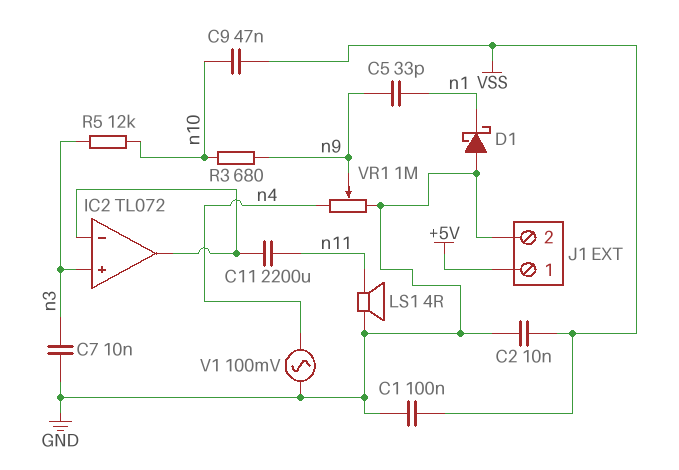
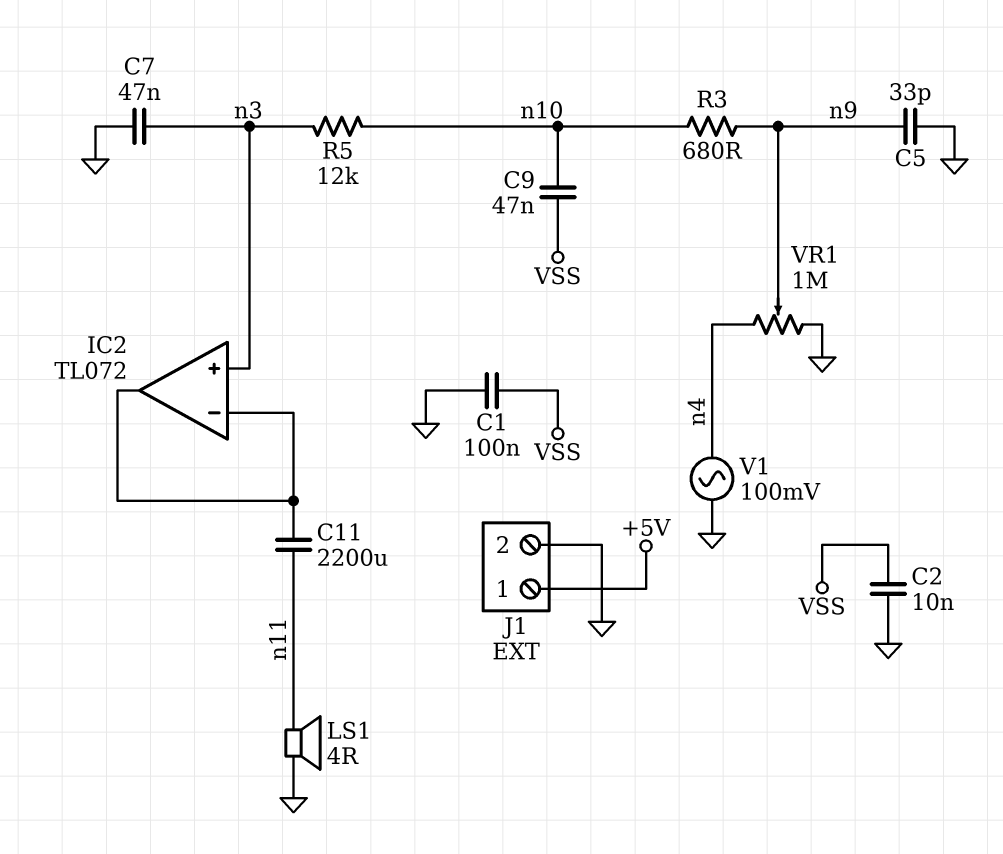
C5: 33pF (n1, n9) -> 33pF (GND, n9)
C7: 10nF (GND, n3) -> 47nF (GND, n3)
D1: schottky (A GND, K n1) -> none

